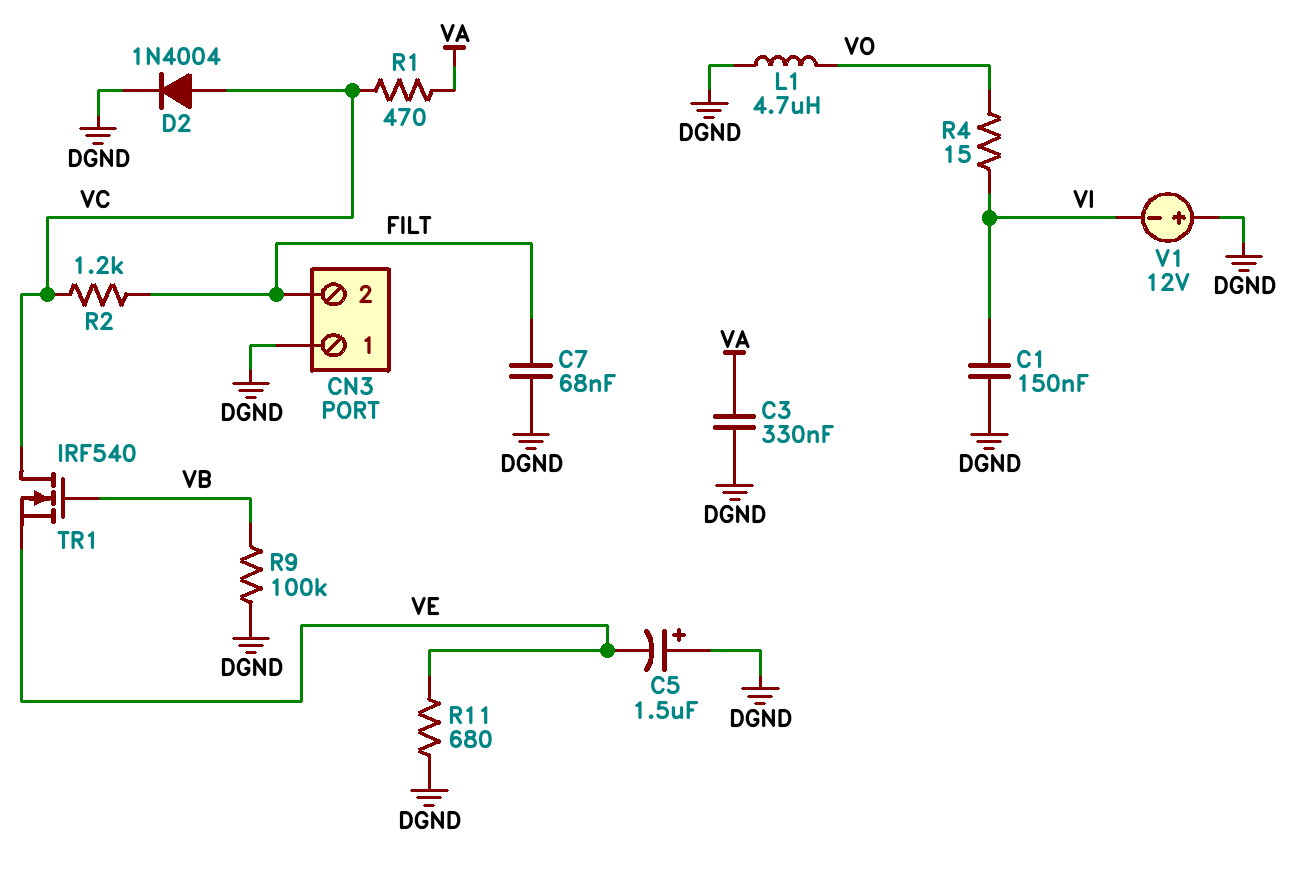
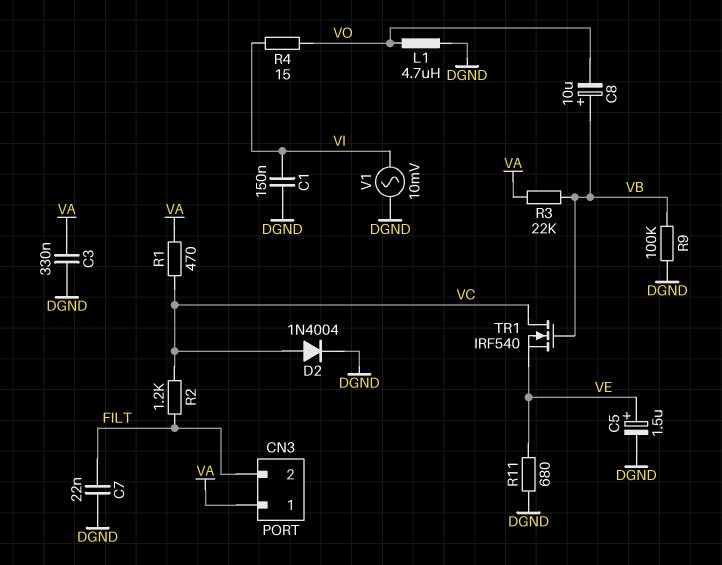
C5: 1.5uF (plus DGND, minus VE) -> 1.5uF (plus VE, minus DGND)
C7: 68nF (DGND, FILT) -> 22nF (DGND, FILT)
C8: none -> 10uF (plus VB, minus VO)
CN3 pin 1: DGND -> VA
R3: none -> 22k (VA, VB)
V1: 12V (plus DGND, minus VI) -> AC 10mV (DGND, VI)

